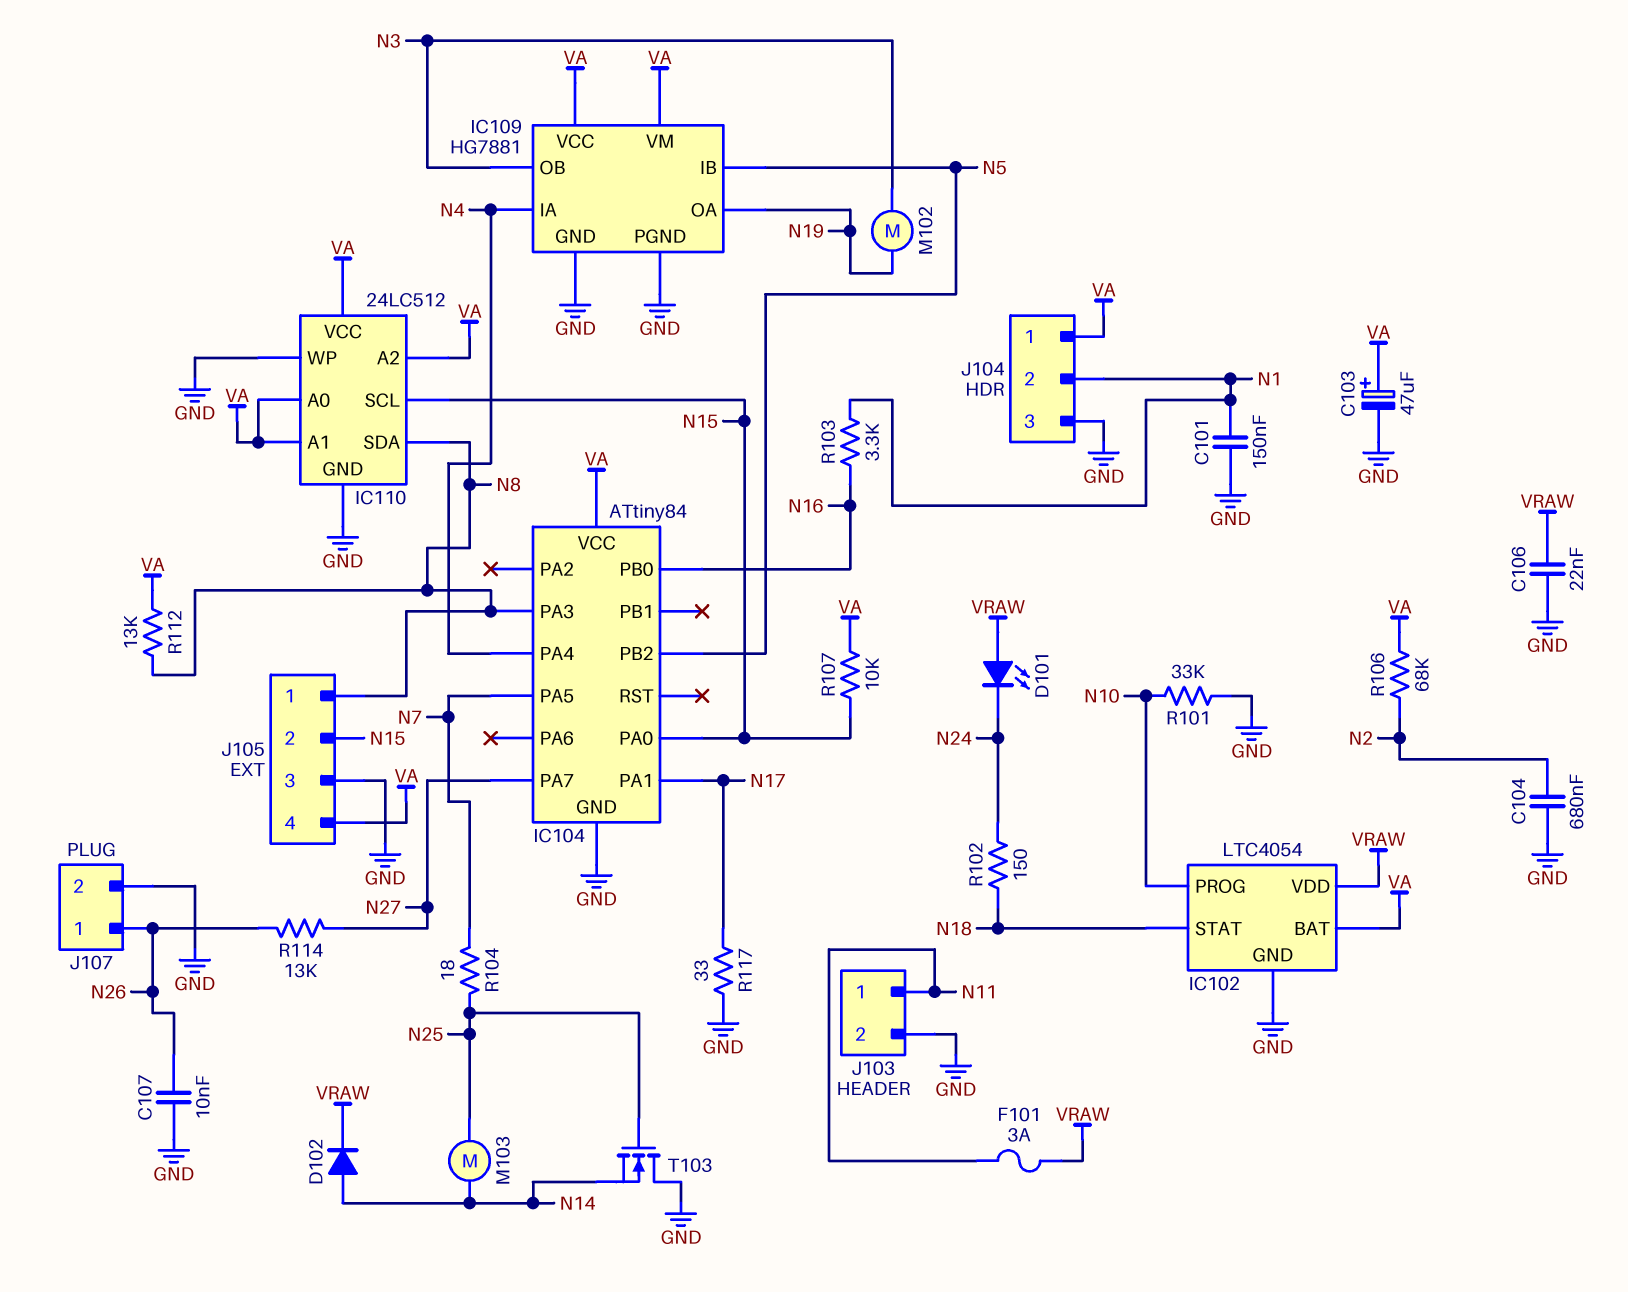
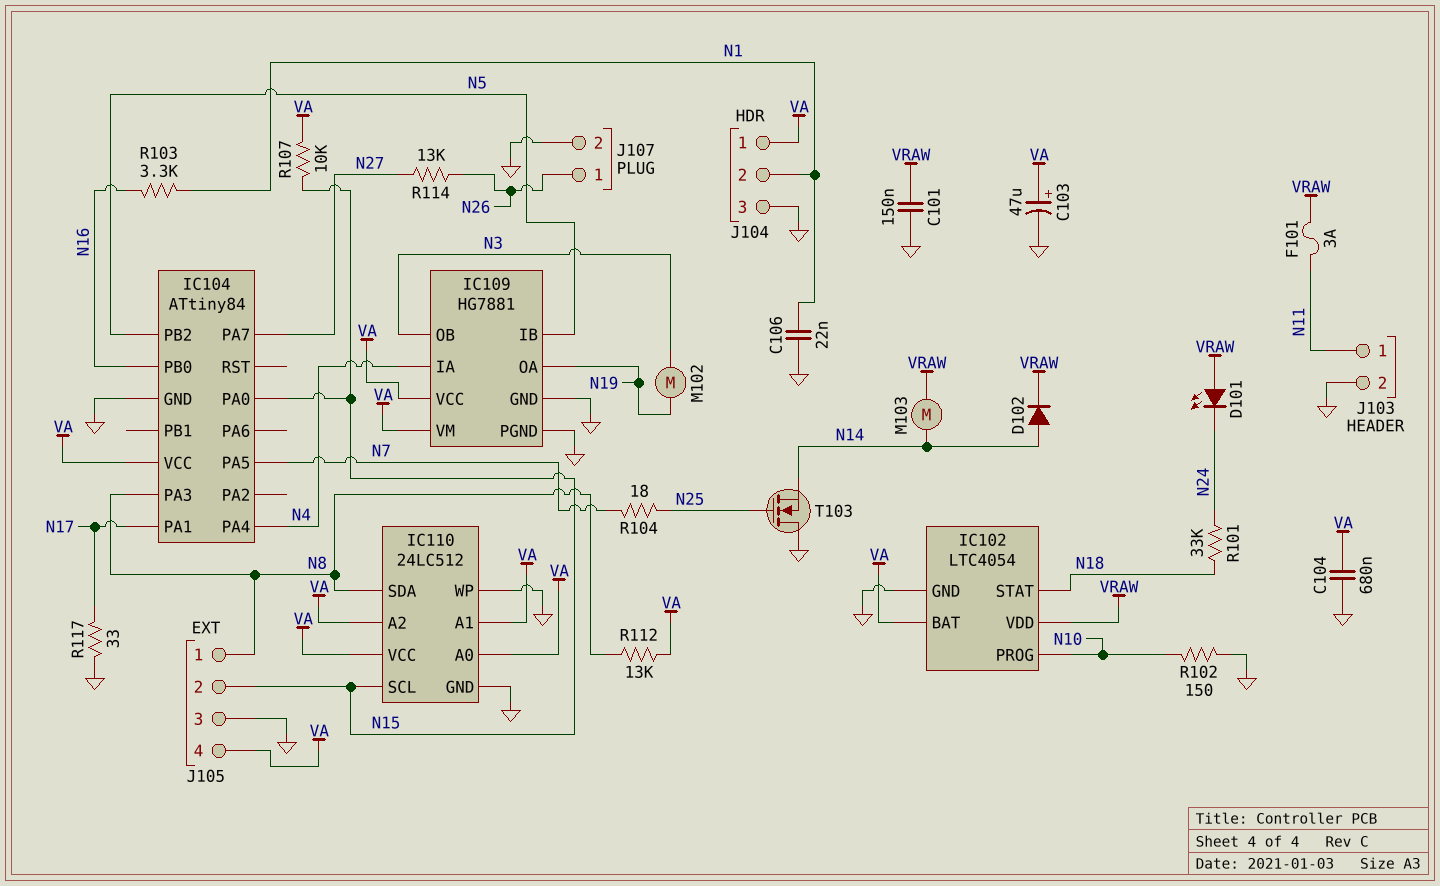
C101: 150nF (GND, N1) -> 150nF (GND, VRAW)
C104: 680nF (GND, N2) -> 680nF (GND, VA)
C106: 22nF (GND, VRAW) -> 22nF (GND, N1)
C107: 10nF (GND, N26) -> none
M103: motor (N14, N25) -> motor (N14, VRAW)
R101: 33k (GND, N10) -> 33k (N18, N24)
R102: 150 (N18, N24) -> 150 (GND, N10)
R106: 68k (N2, VA) -> none

